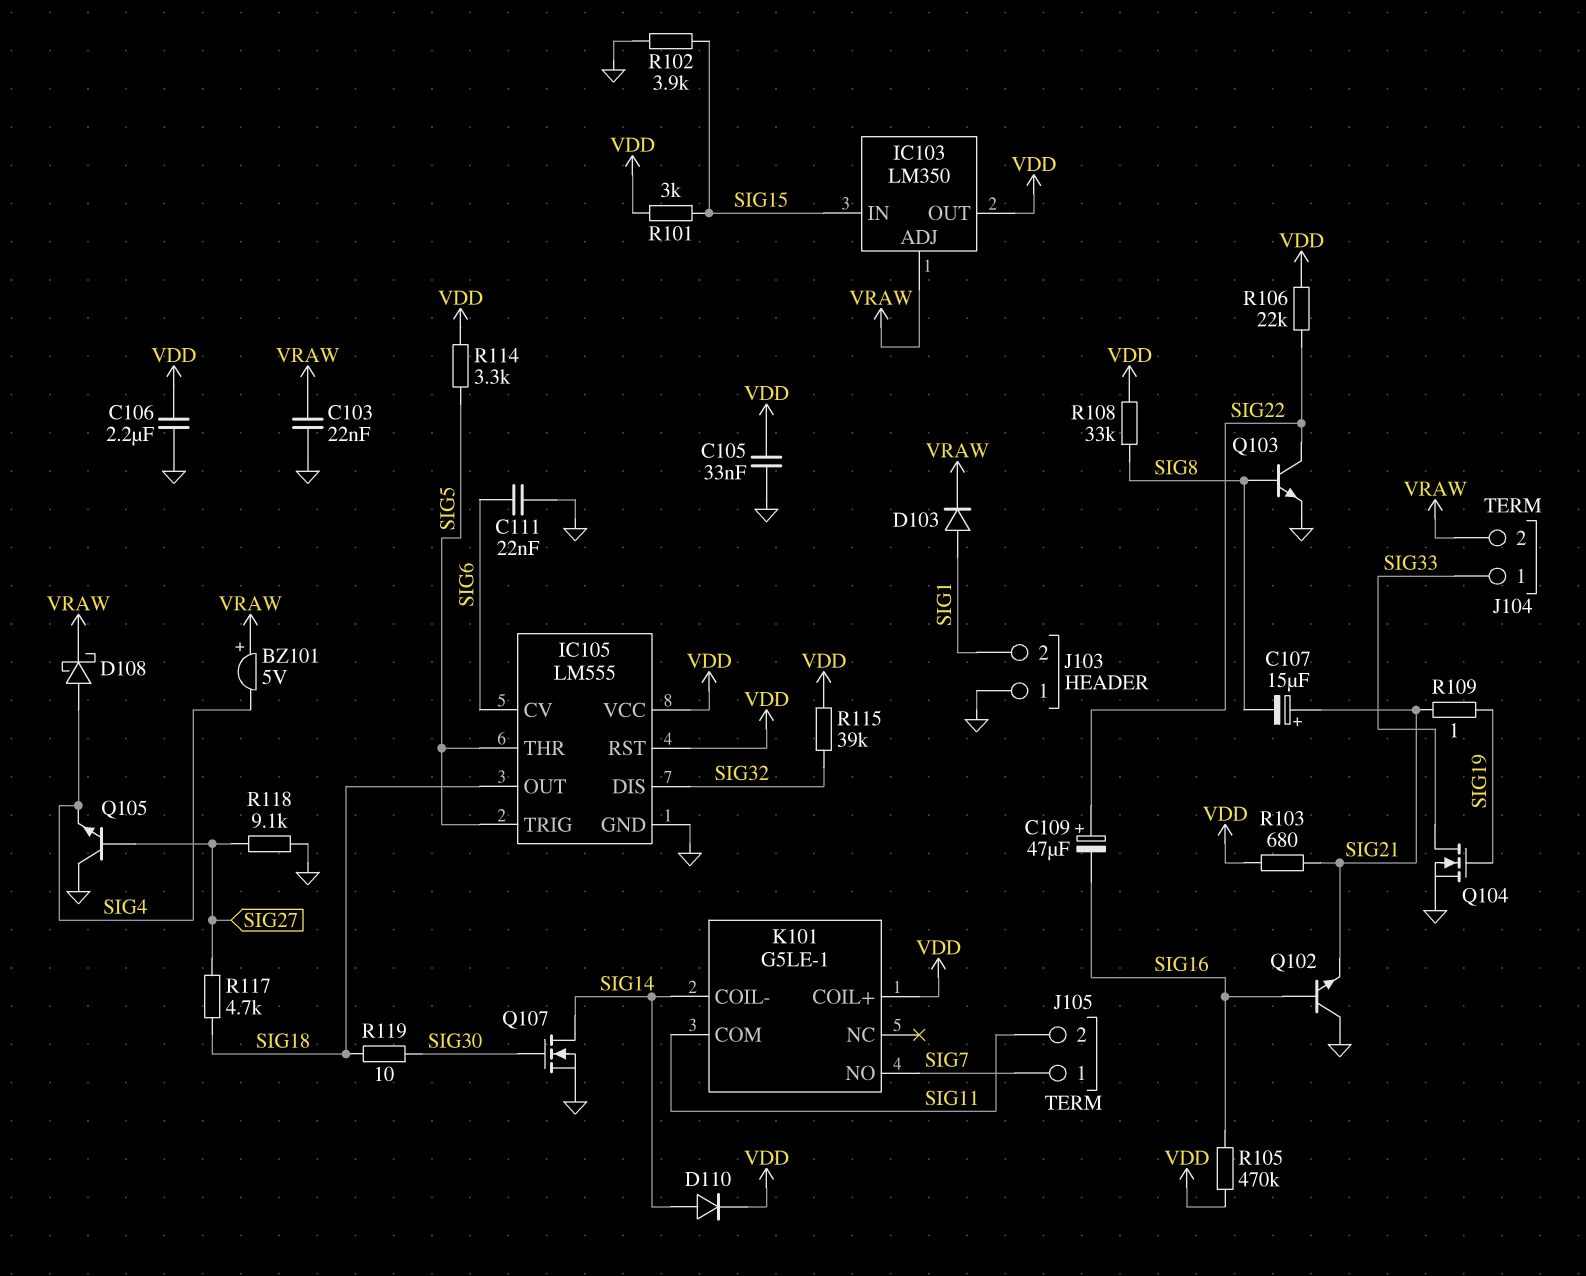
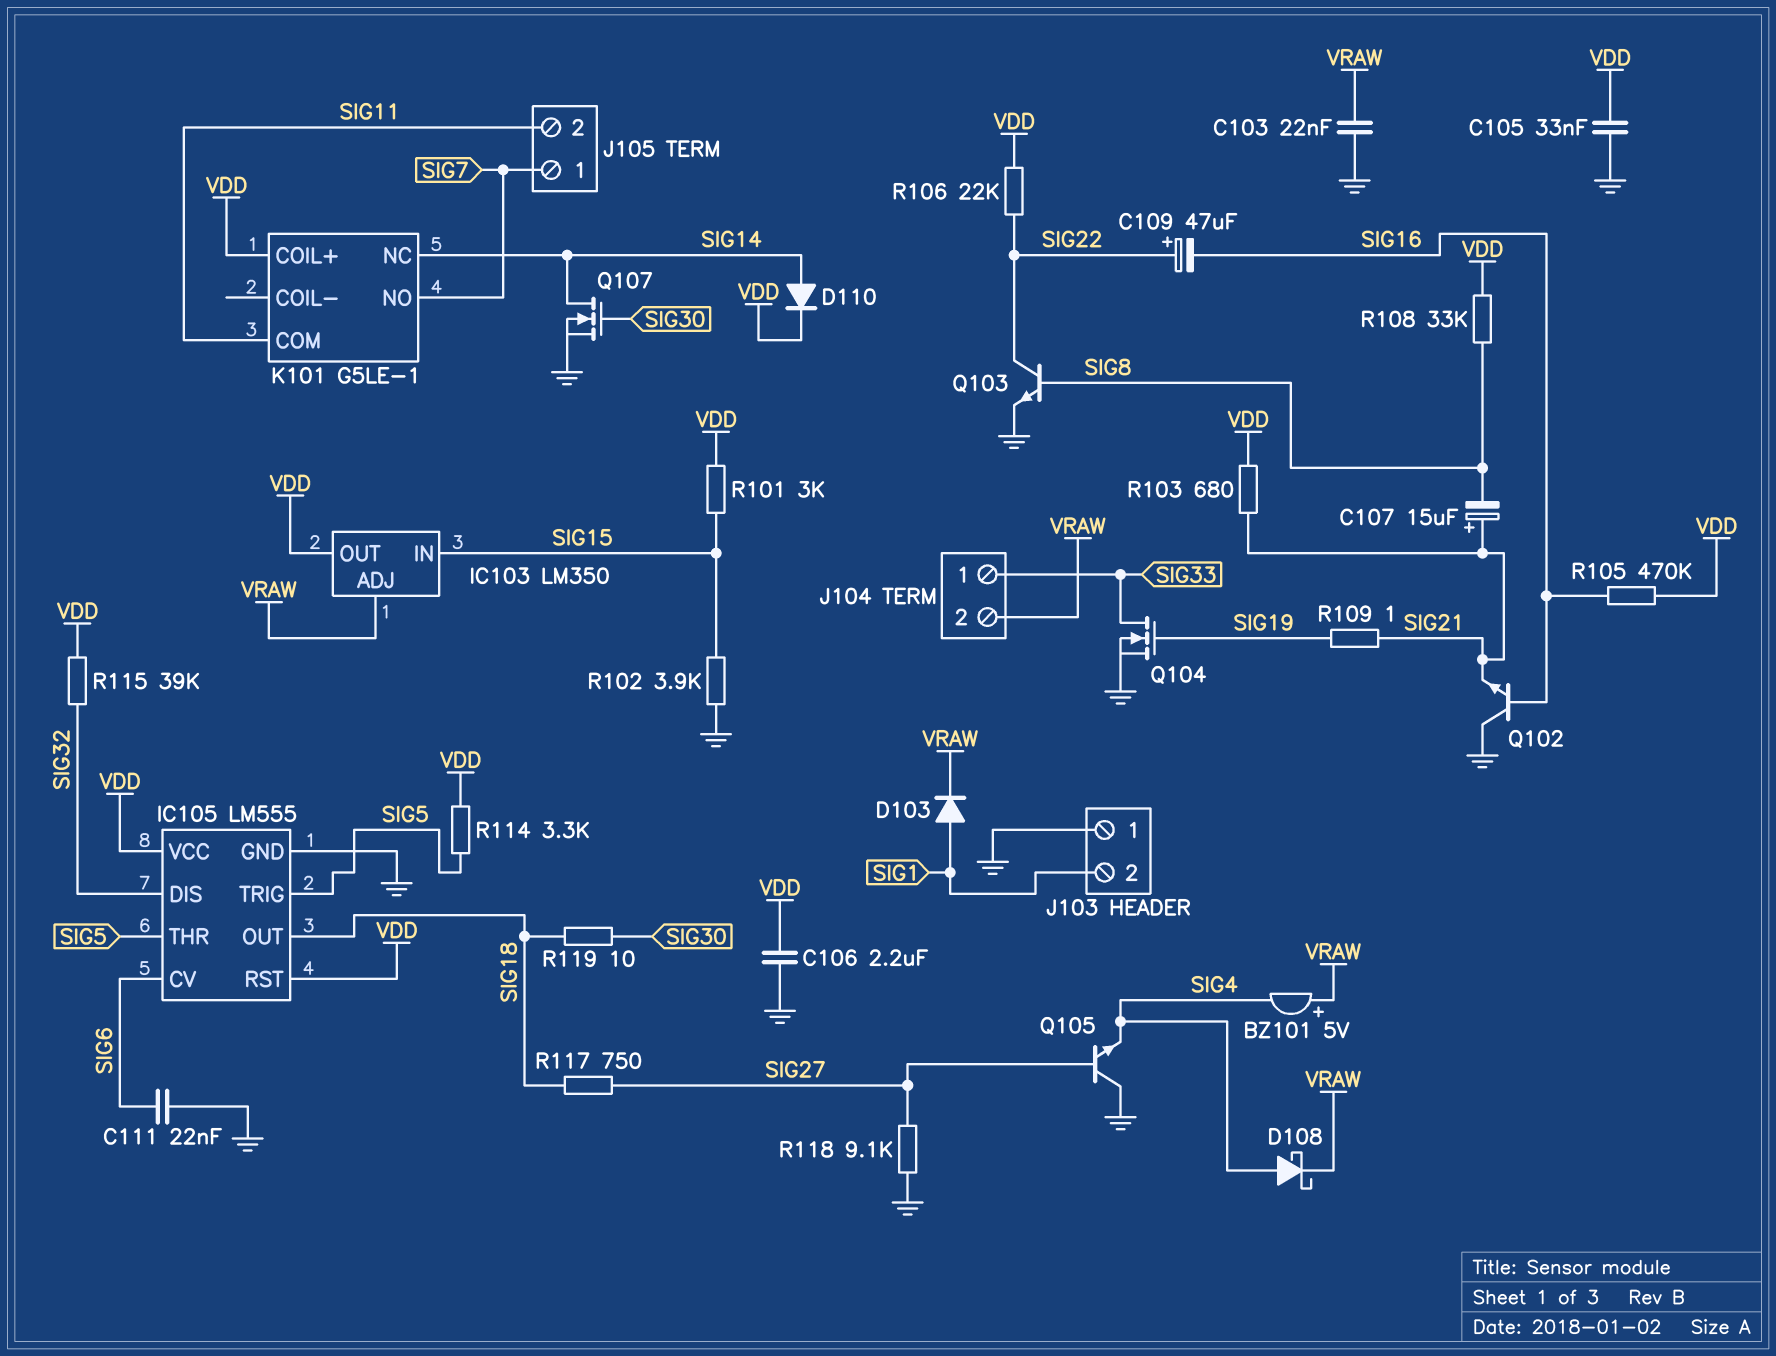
K101 pin COIL-: SIG14 -> none
K101 pin NC: none -> SIG14
R117: 4.7k (SIG18, SIG27) -> 750 (SIG18, SIG27)

